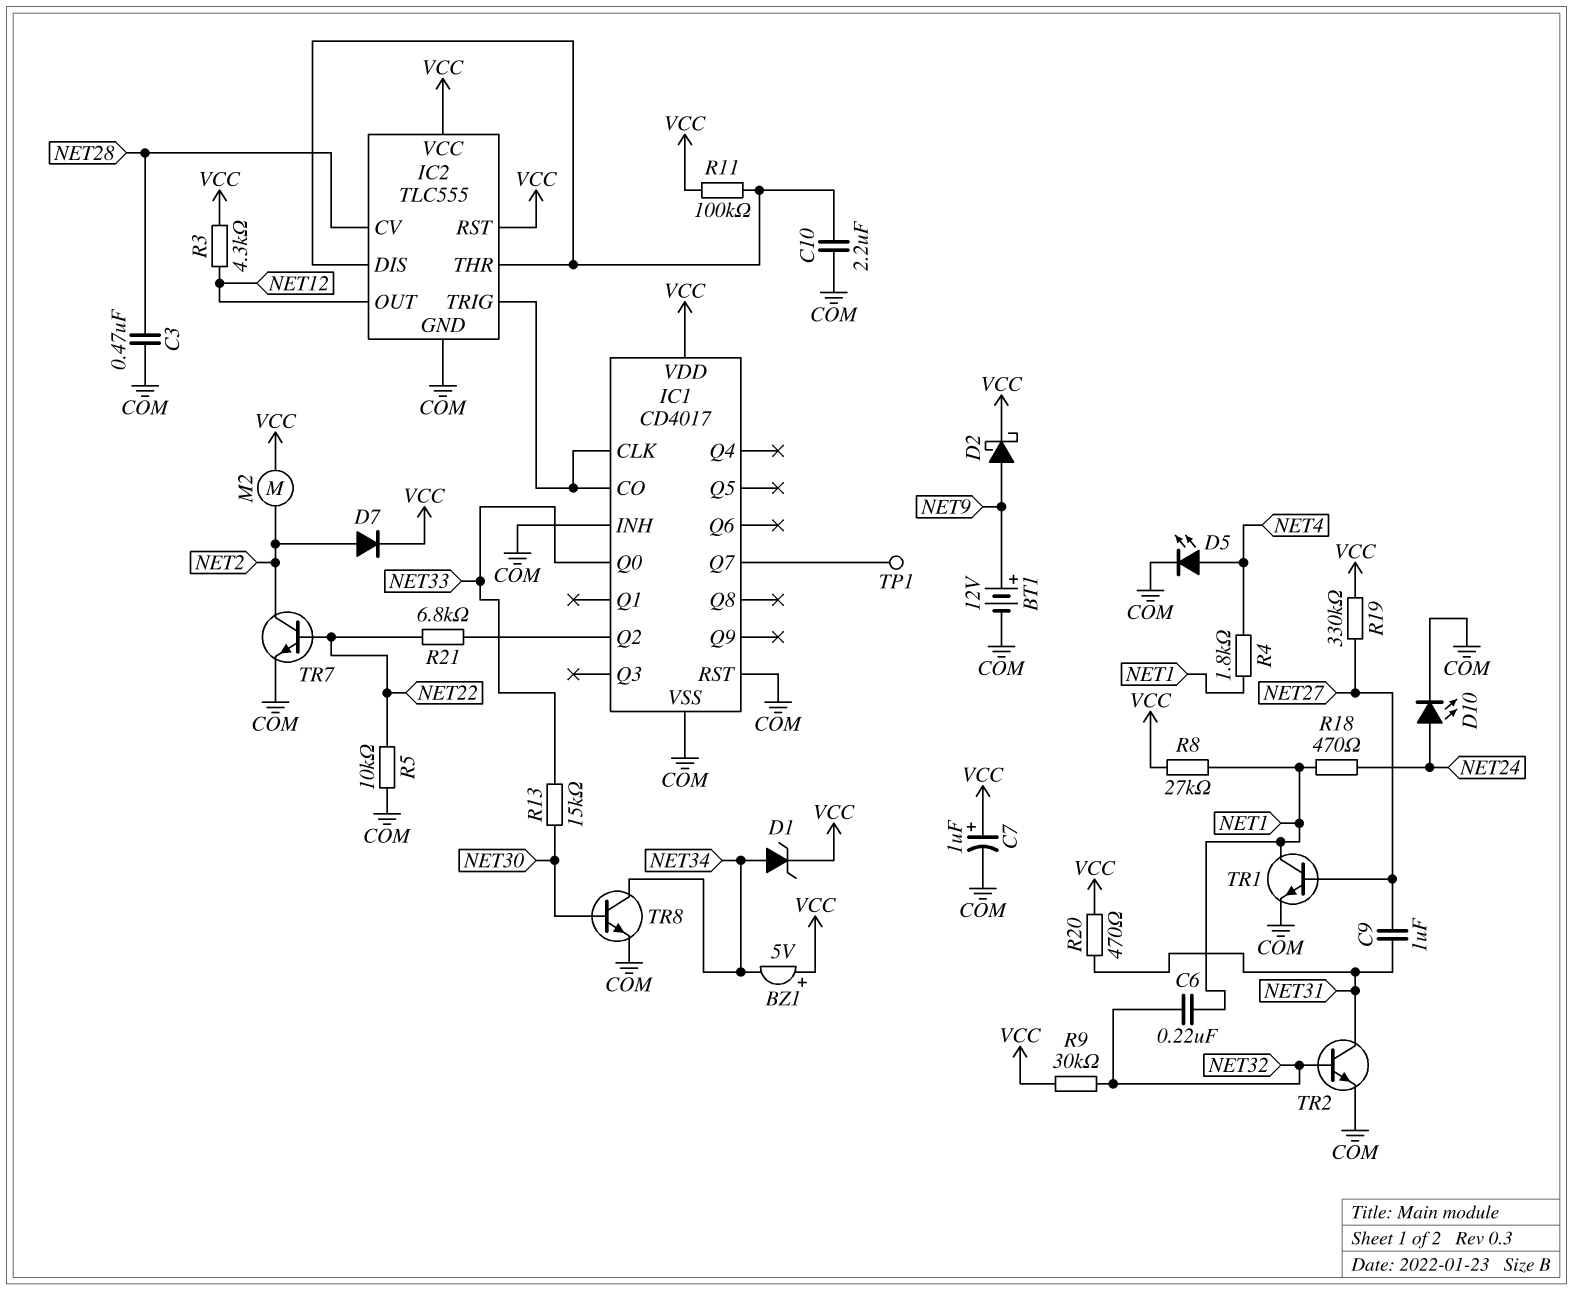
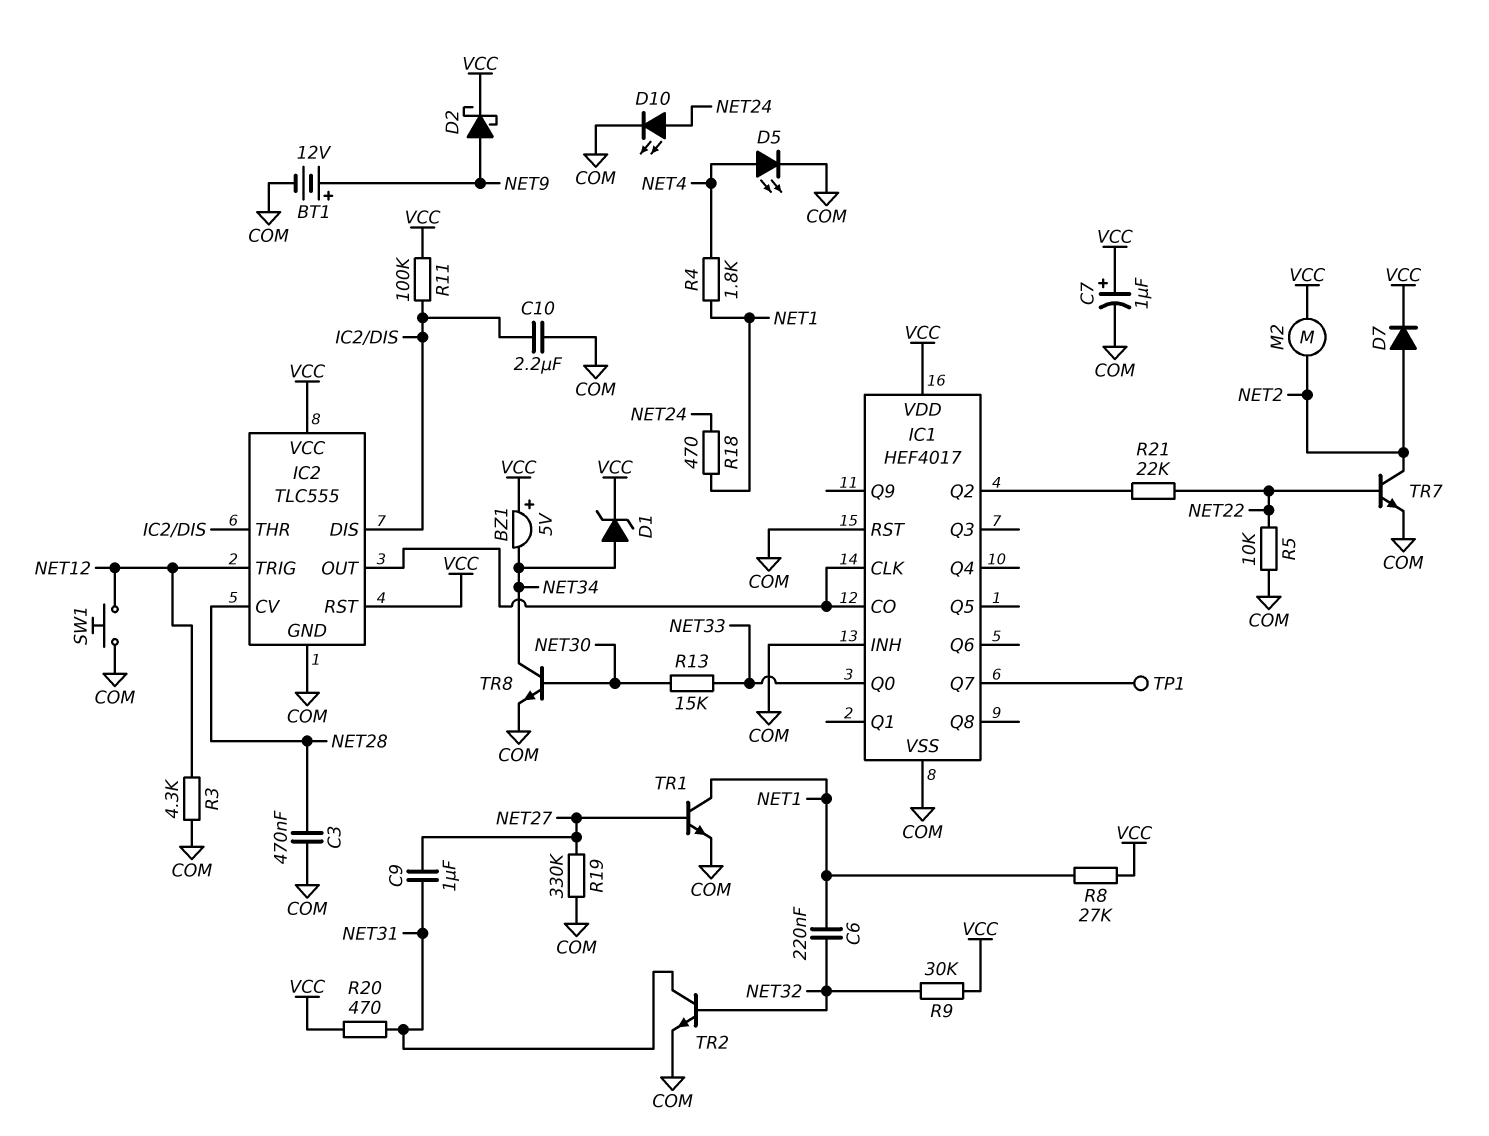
IC1: CD4017 -> HEF4017
IC2 pin OUT: NET12 -> IC1/CLK
IC2 pin TRIG: IC1/CLK -> NET12
R3: 4.3k (NET12, VCC) -> 4.3k (COM, NET12)
R19: 330k (NET27, VCC) -> 330k (COM, NET27)
R21: 6.8k (IC1/Q2, NET22) -> 22k (IC1/Q2, NET22)
SW1: none -> button (COM, NET12)

